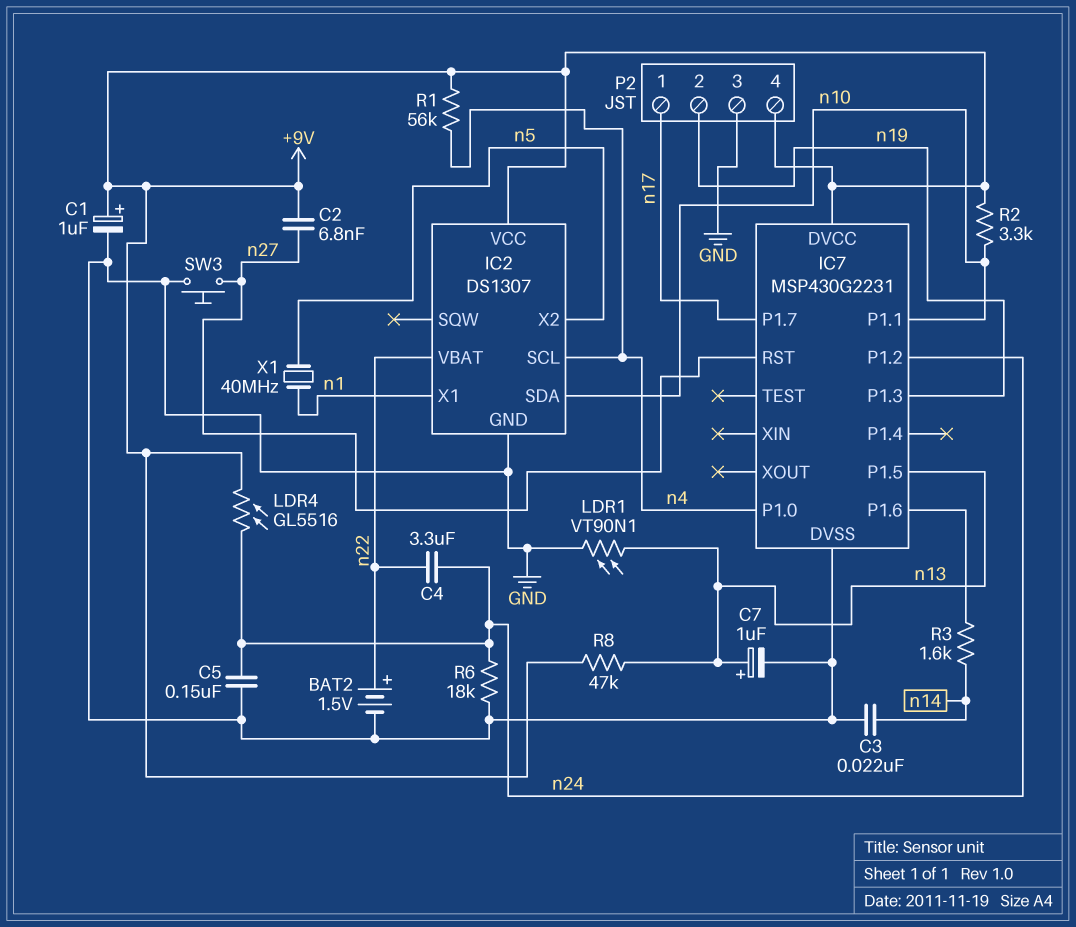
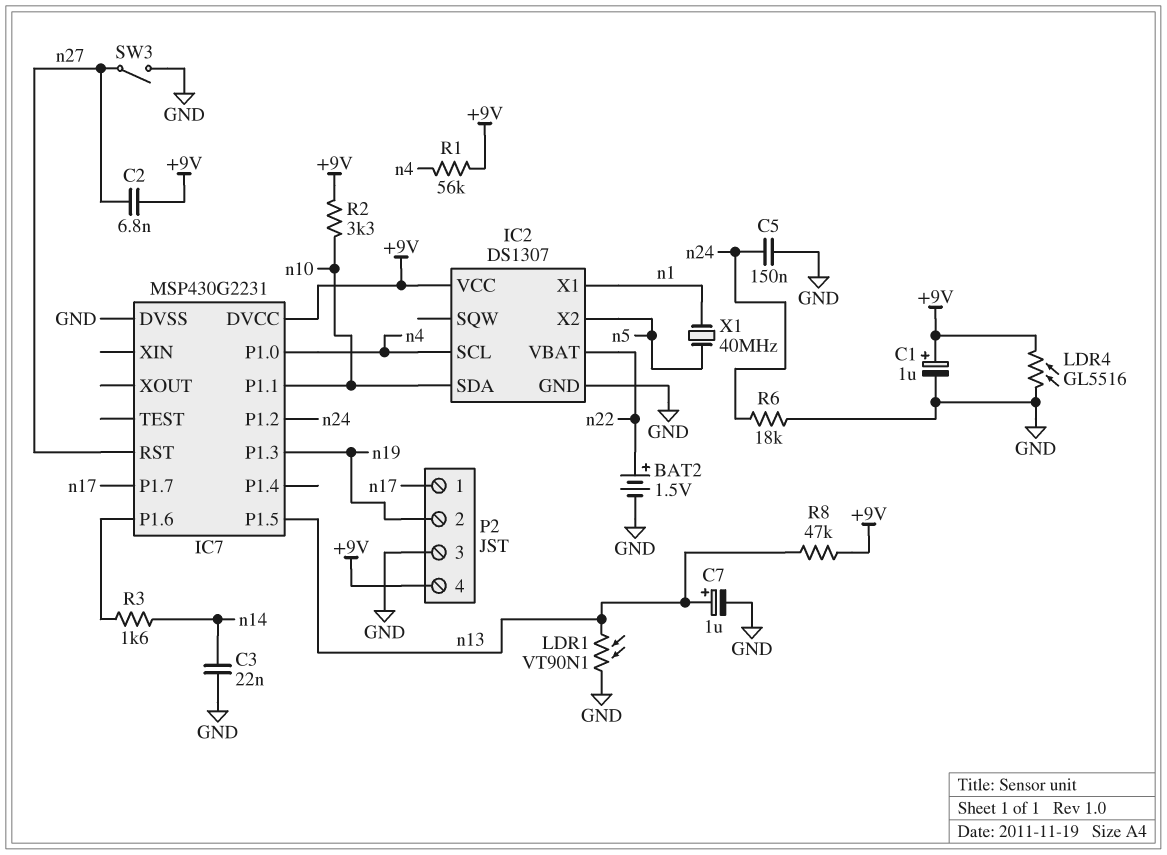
C4: 3.3uF (n22, n24) -> none
LDR4: GL5516 (+9V, n24) -> GL5516 (+9V, GND)
SW3: button (GND, n27) -> switch (GND, n27)

